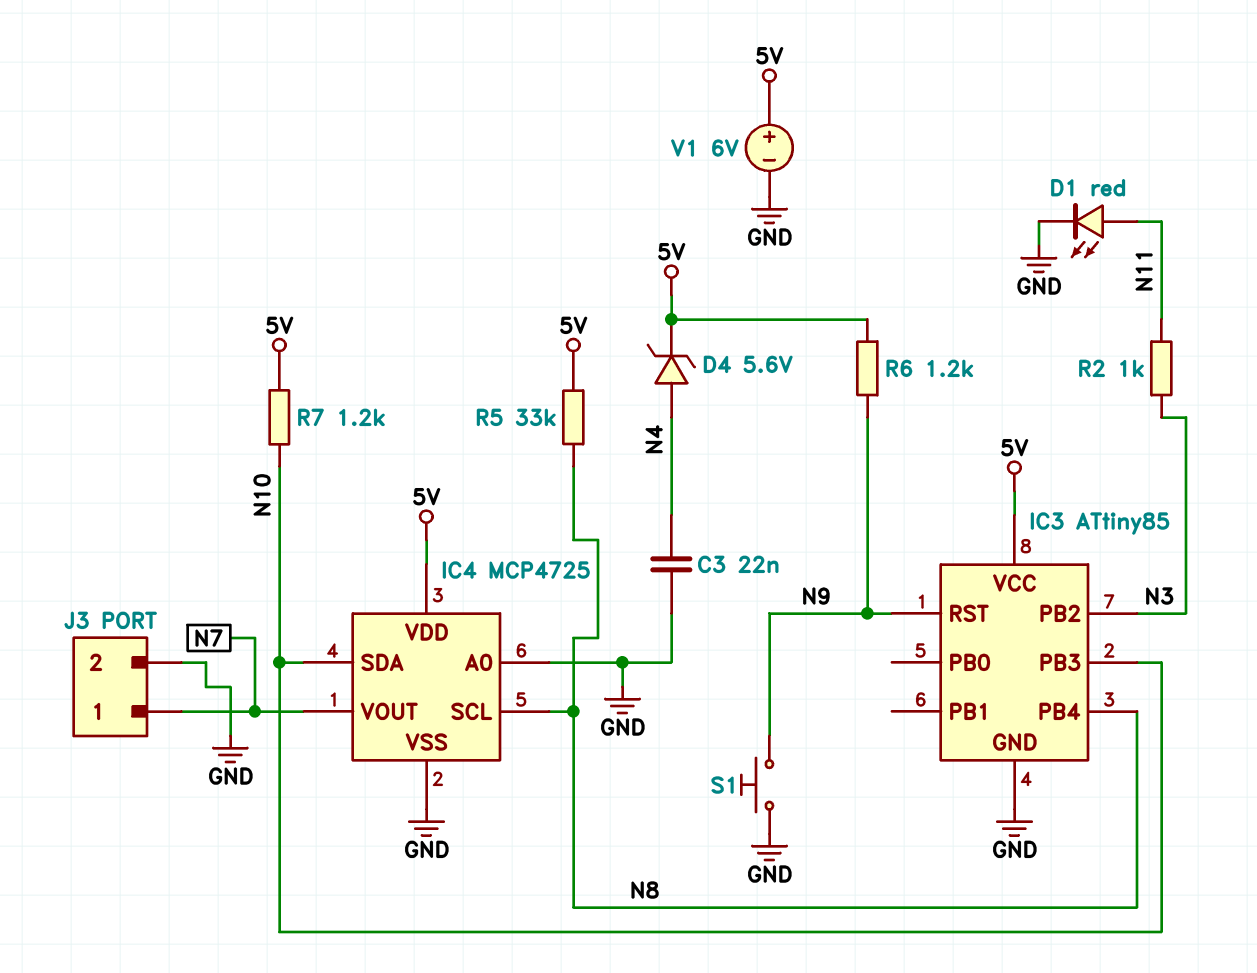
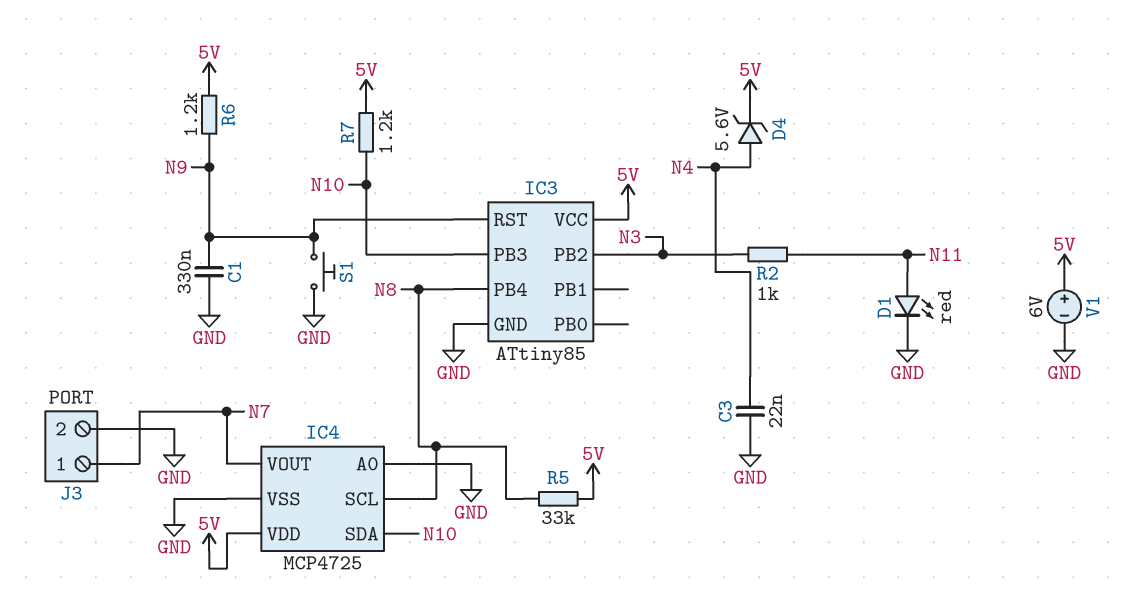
C1: none -> 330nF (GND, N9)

